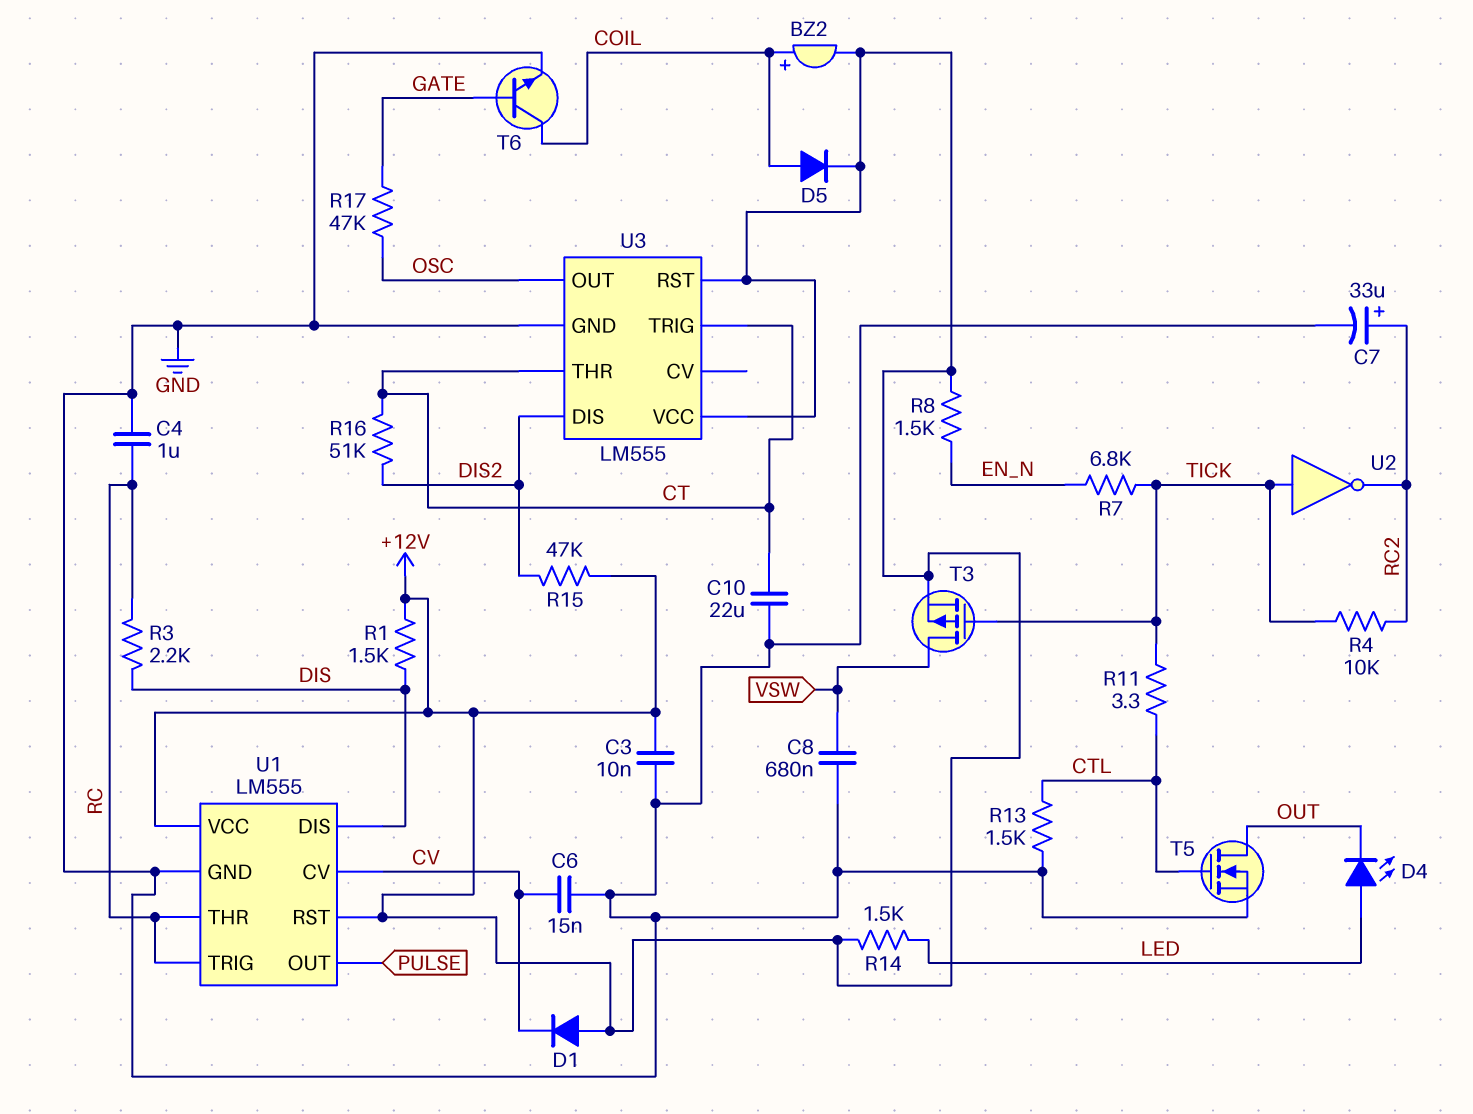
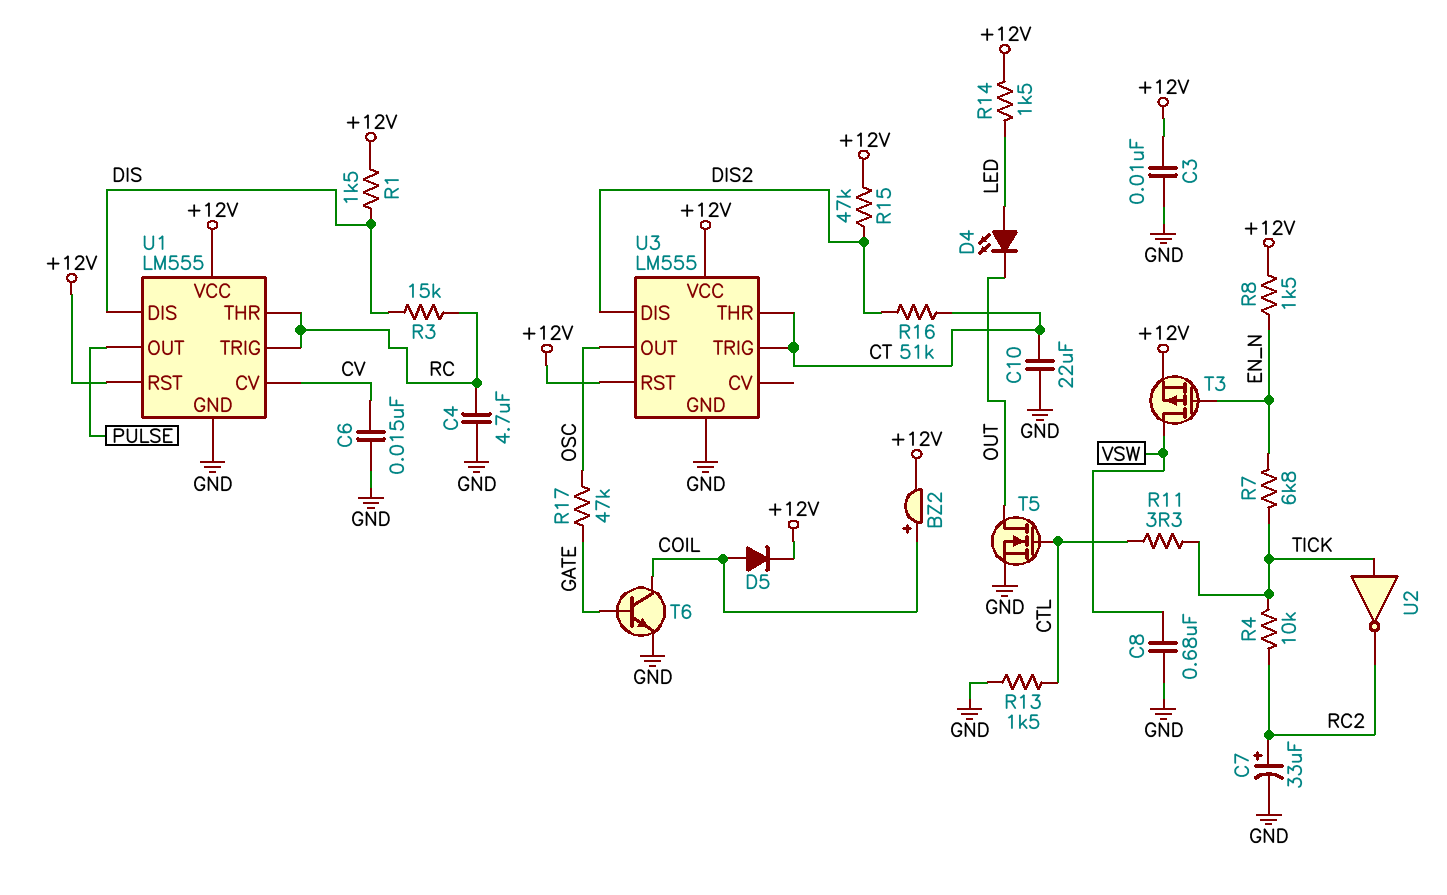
C4: 1uF (GND, RC) -> 4.7uF (GND, RC)
D1: diode (A +12V, K CV) -> none
R3: 2.2k (DIS, RC) -> 15k (DIS, RC)
T3: PMOS (G TICK, D VSW, S +12V) -> PMOS (G EN_N, D VSW, S +12V)

